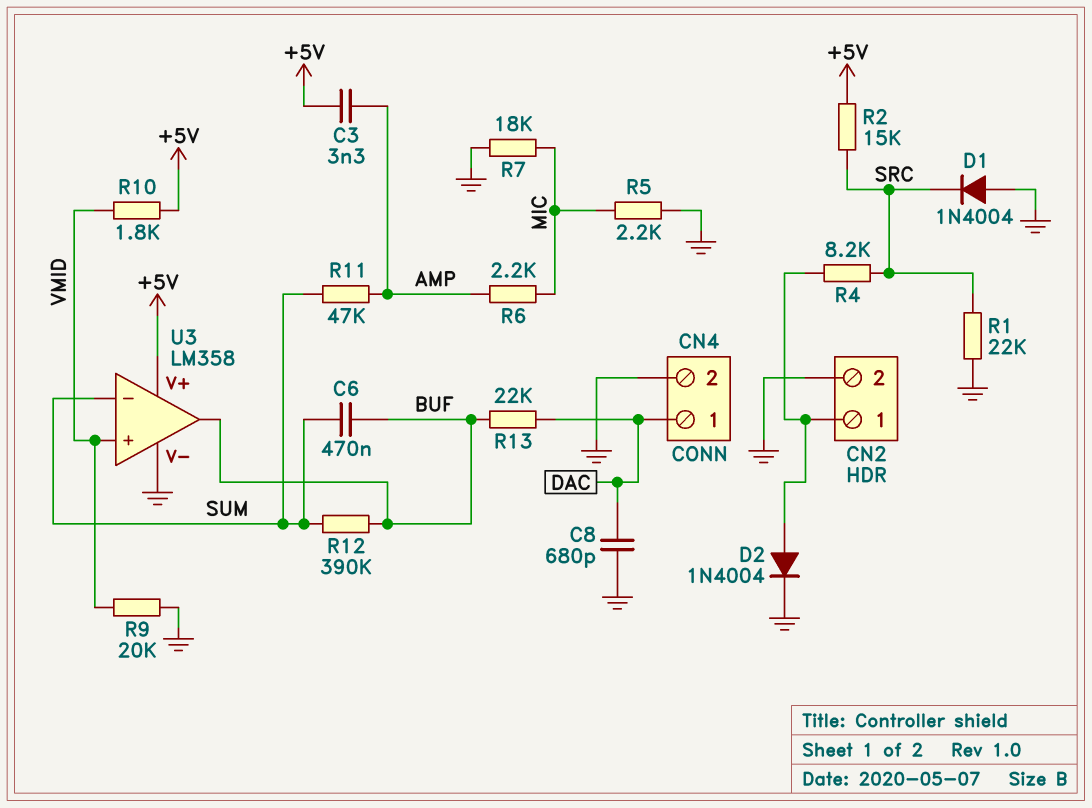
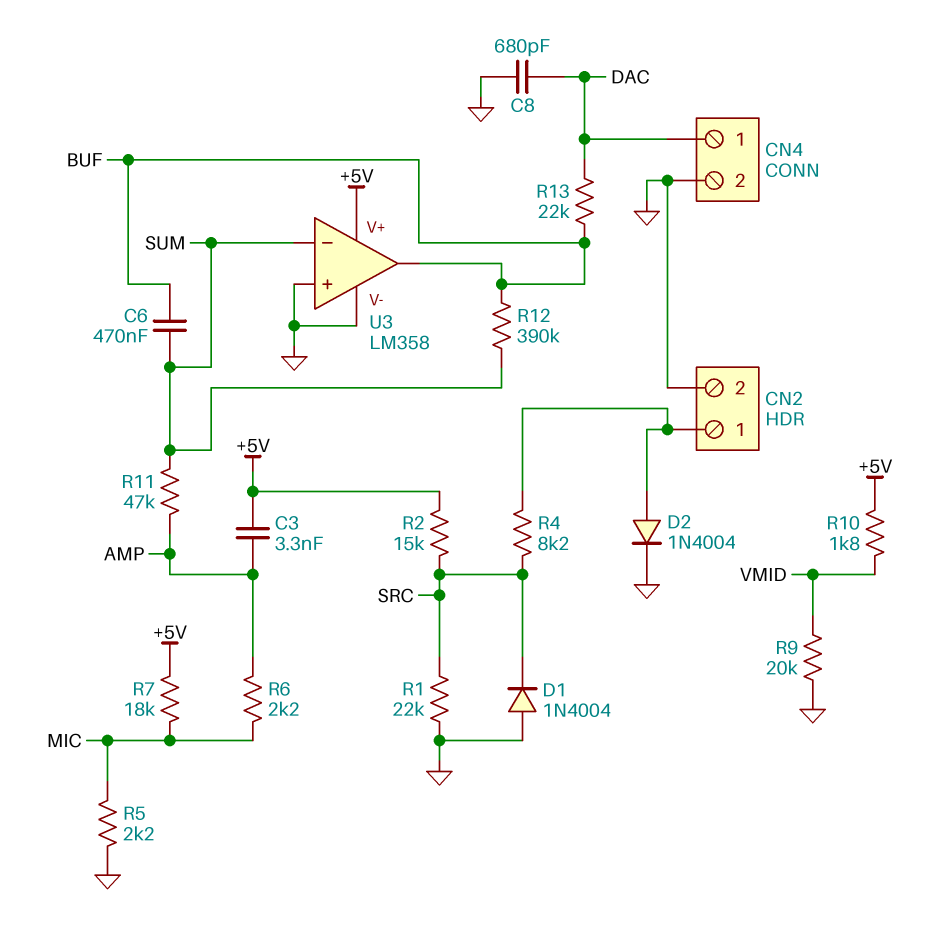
R7: 18k (GND, MIC) -> 18k (+5V, MIC)
U3 pin in+: VMID -> GND

